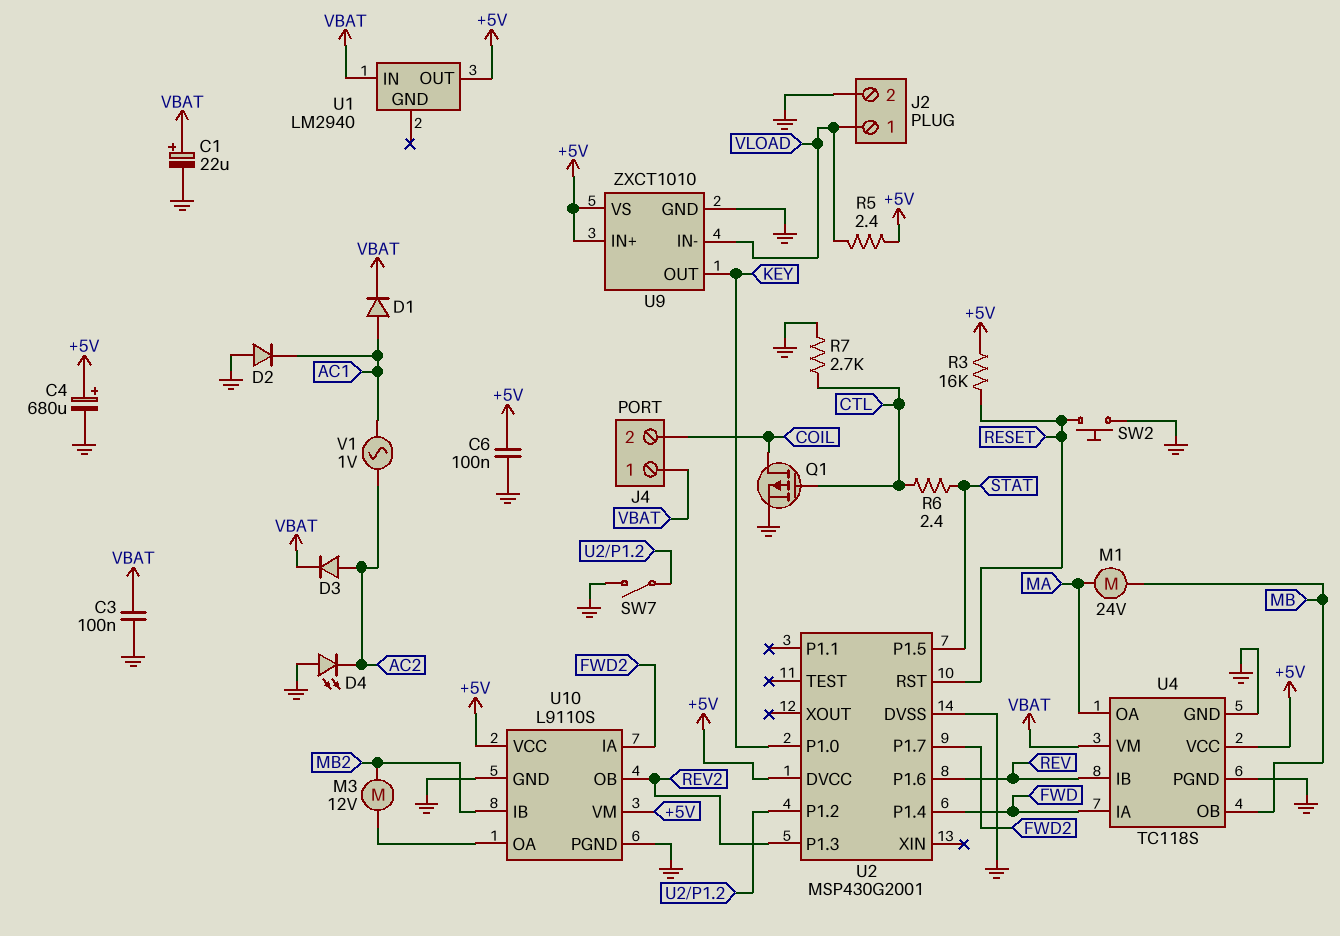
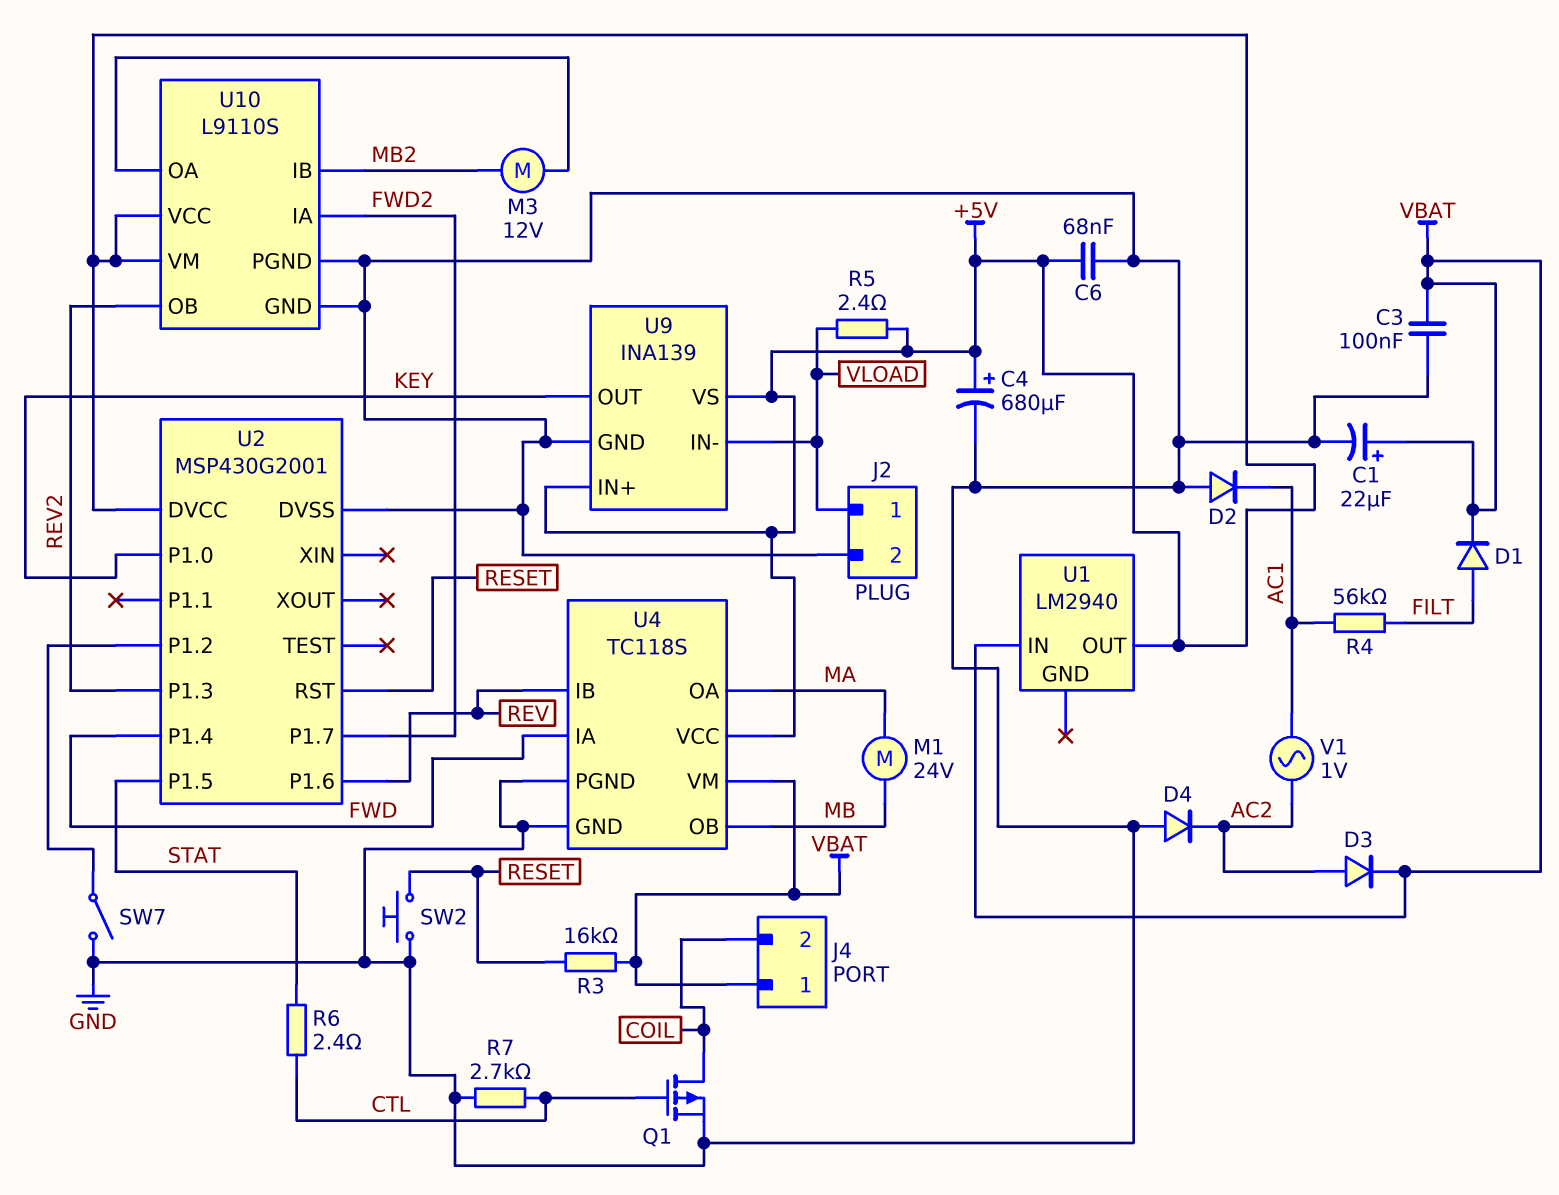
C6: 100nF (+5V, GND) -> 68nF (+5V, GND)
D1: diode (A AC1, K VBAT) -> diode (A FILT, K VBAT)
D4: LED (A GND, K AC2) -> diode (A GND, K AC2)
R3: 16k (+5V, RESET) -> 16k (RESET, VBAT)
R4: none -> 56k (AC1, FILT)
U9: ZXCT1010 -> INA139

